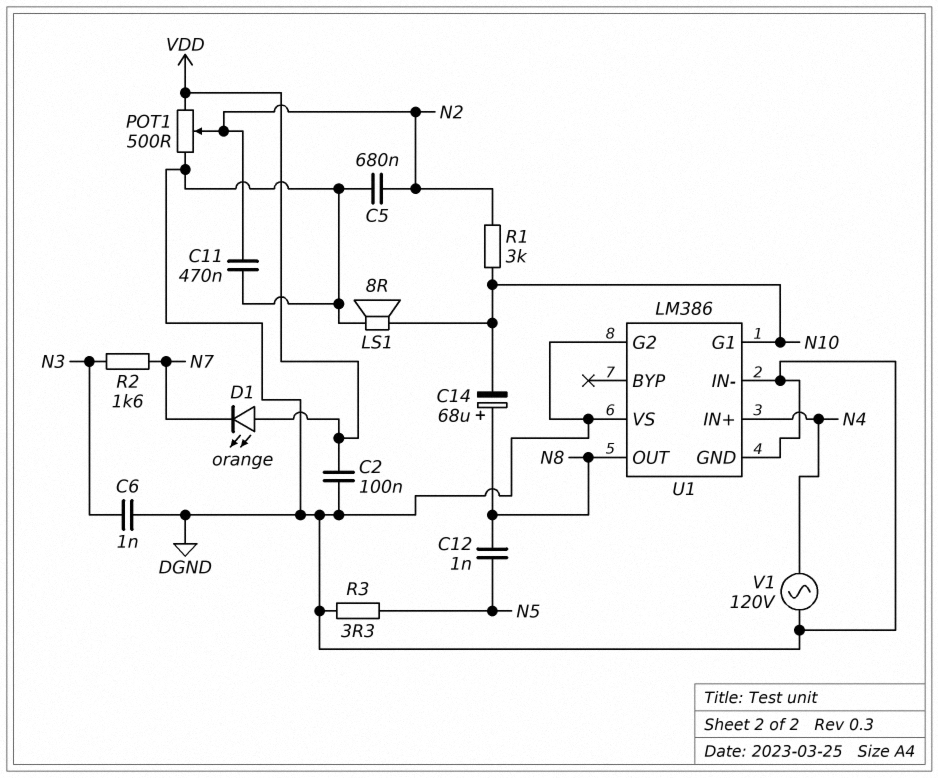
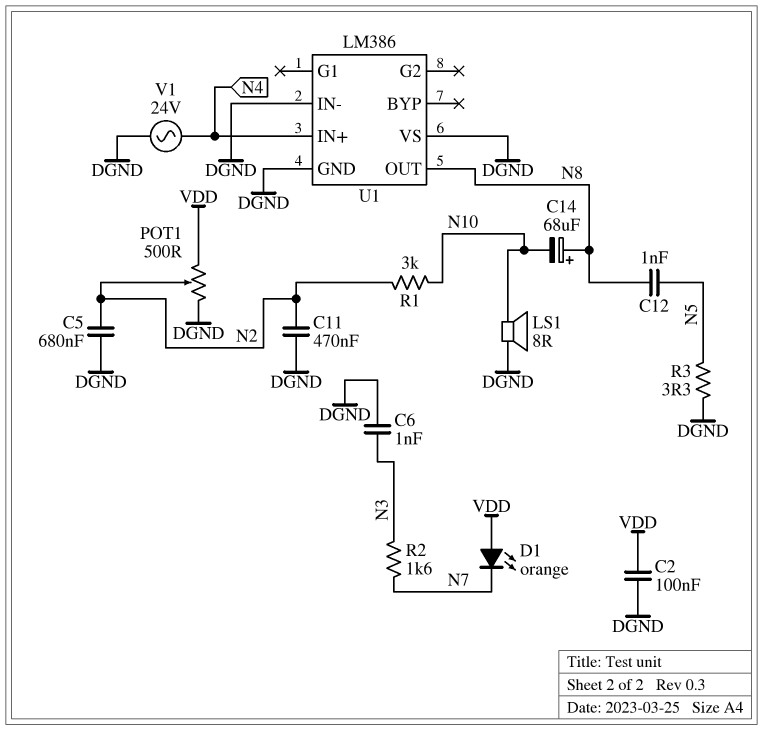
U1 pin G1: N10 -> none
U1 pin G2: DGND -> none
V1: AC 120V (DGND, N4) -> AC 24V (DGND, N4)

